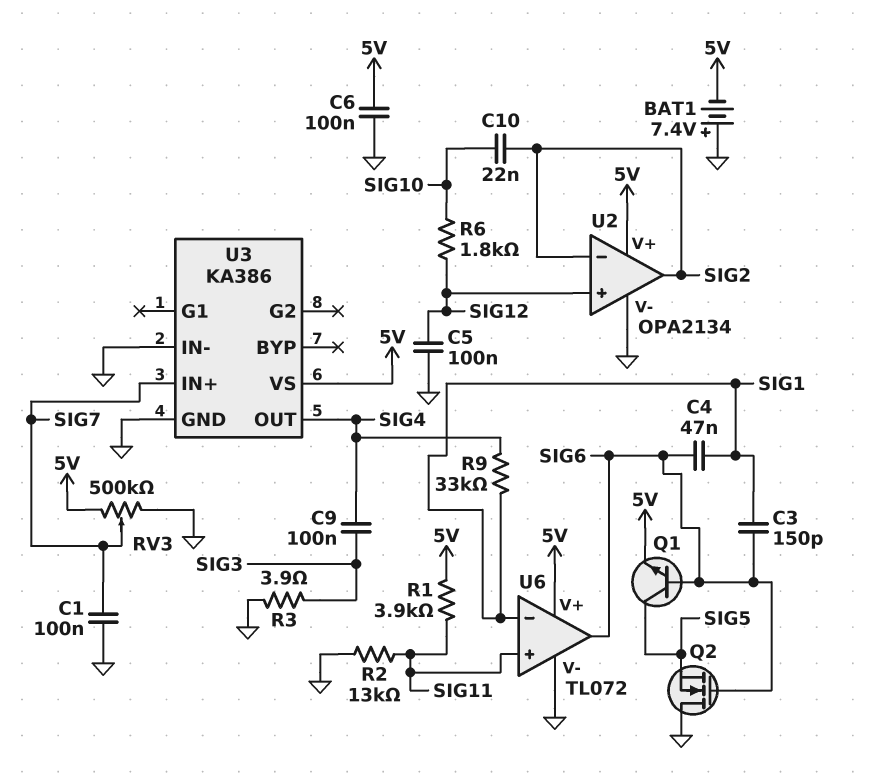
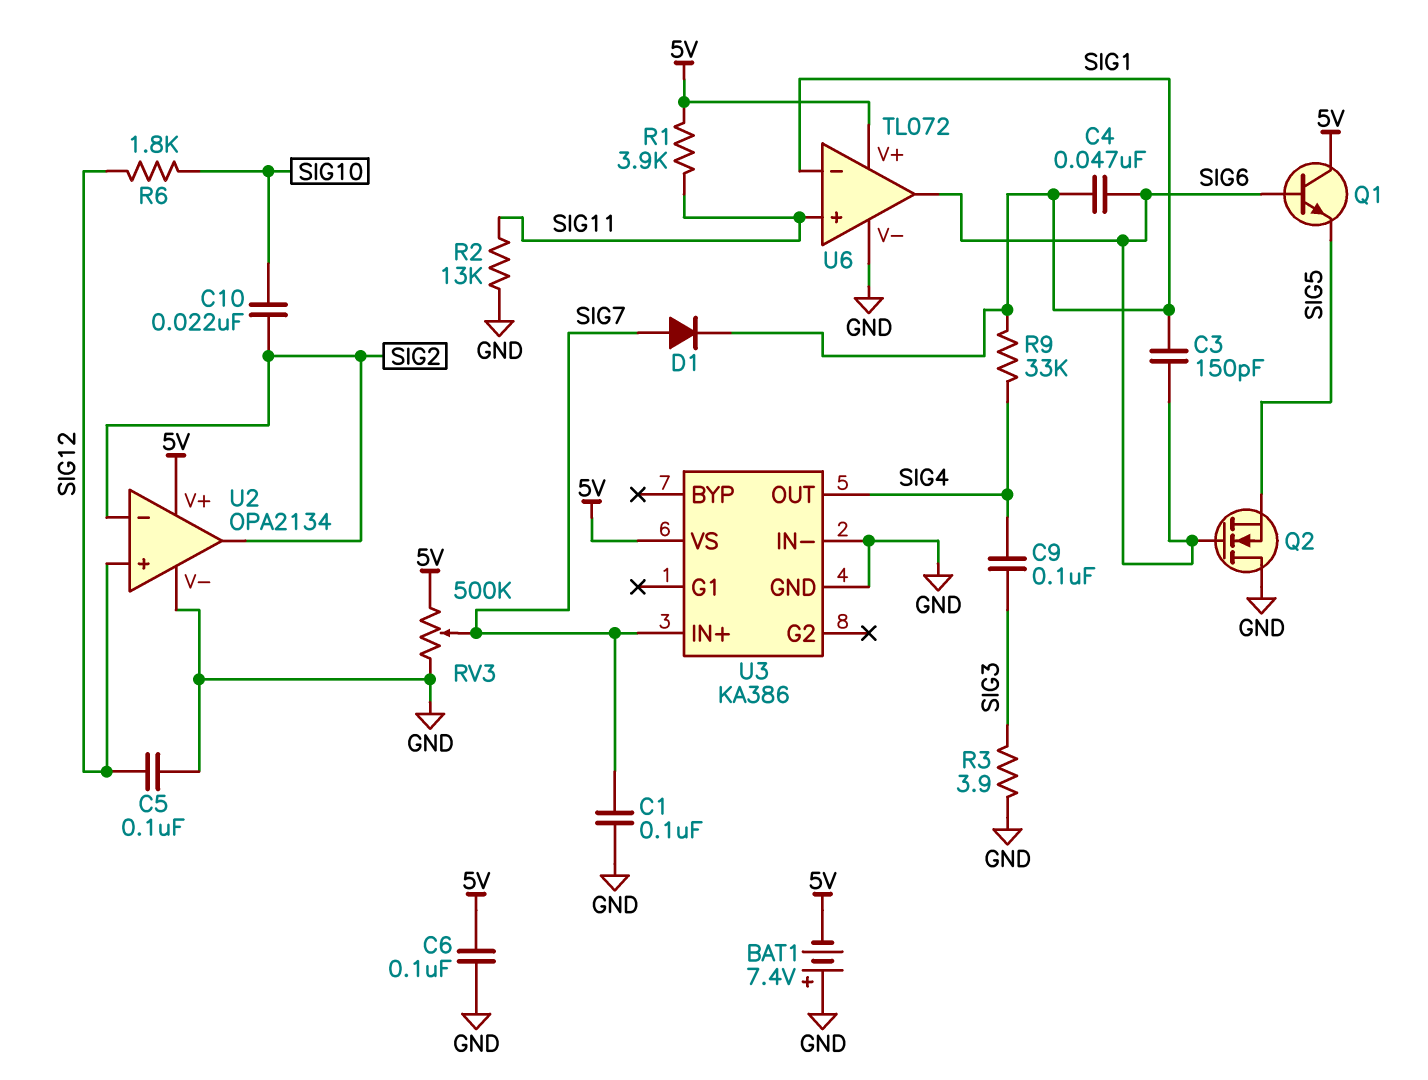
D1: none -> diode (A SIG7, K SIG1)
Q1: NPN (B SIG6, C SIG5, E 5V) -> NPN (B SIG6, C 5V, E SIG5)

